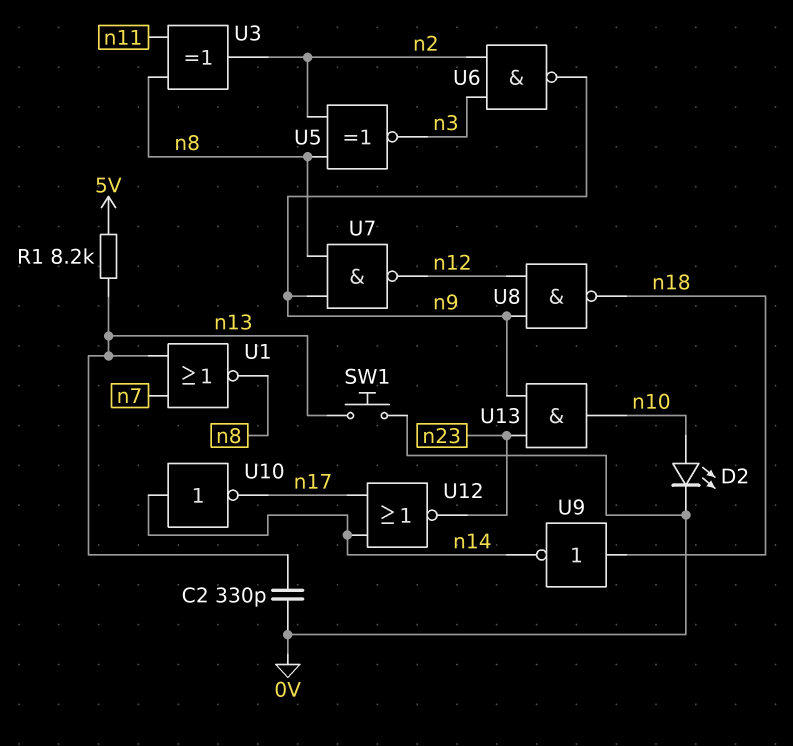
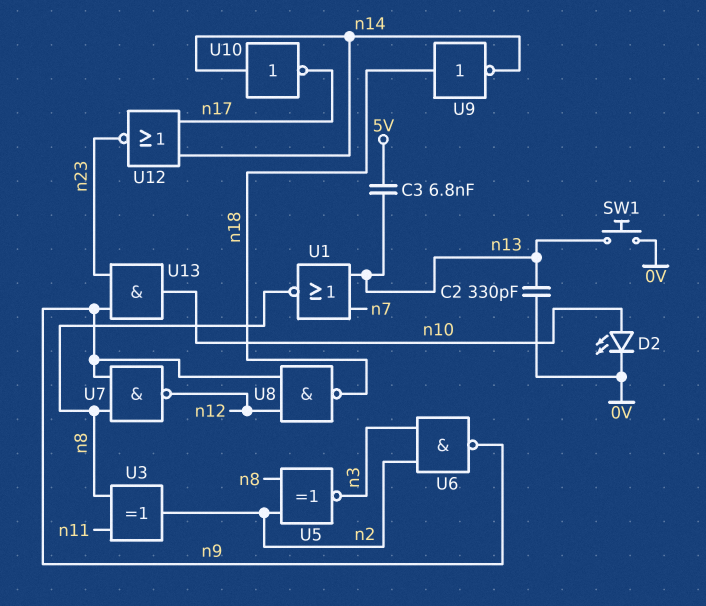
C3: none -> 6.8nF (5V, n13)
R1: 8.2k (5V, n13) -> none

